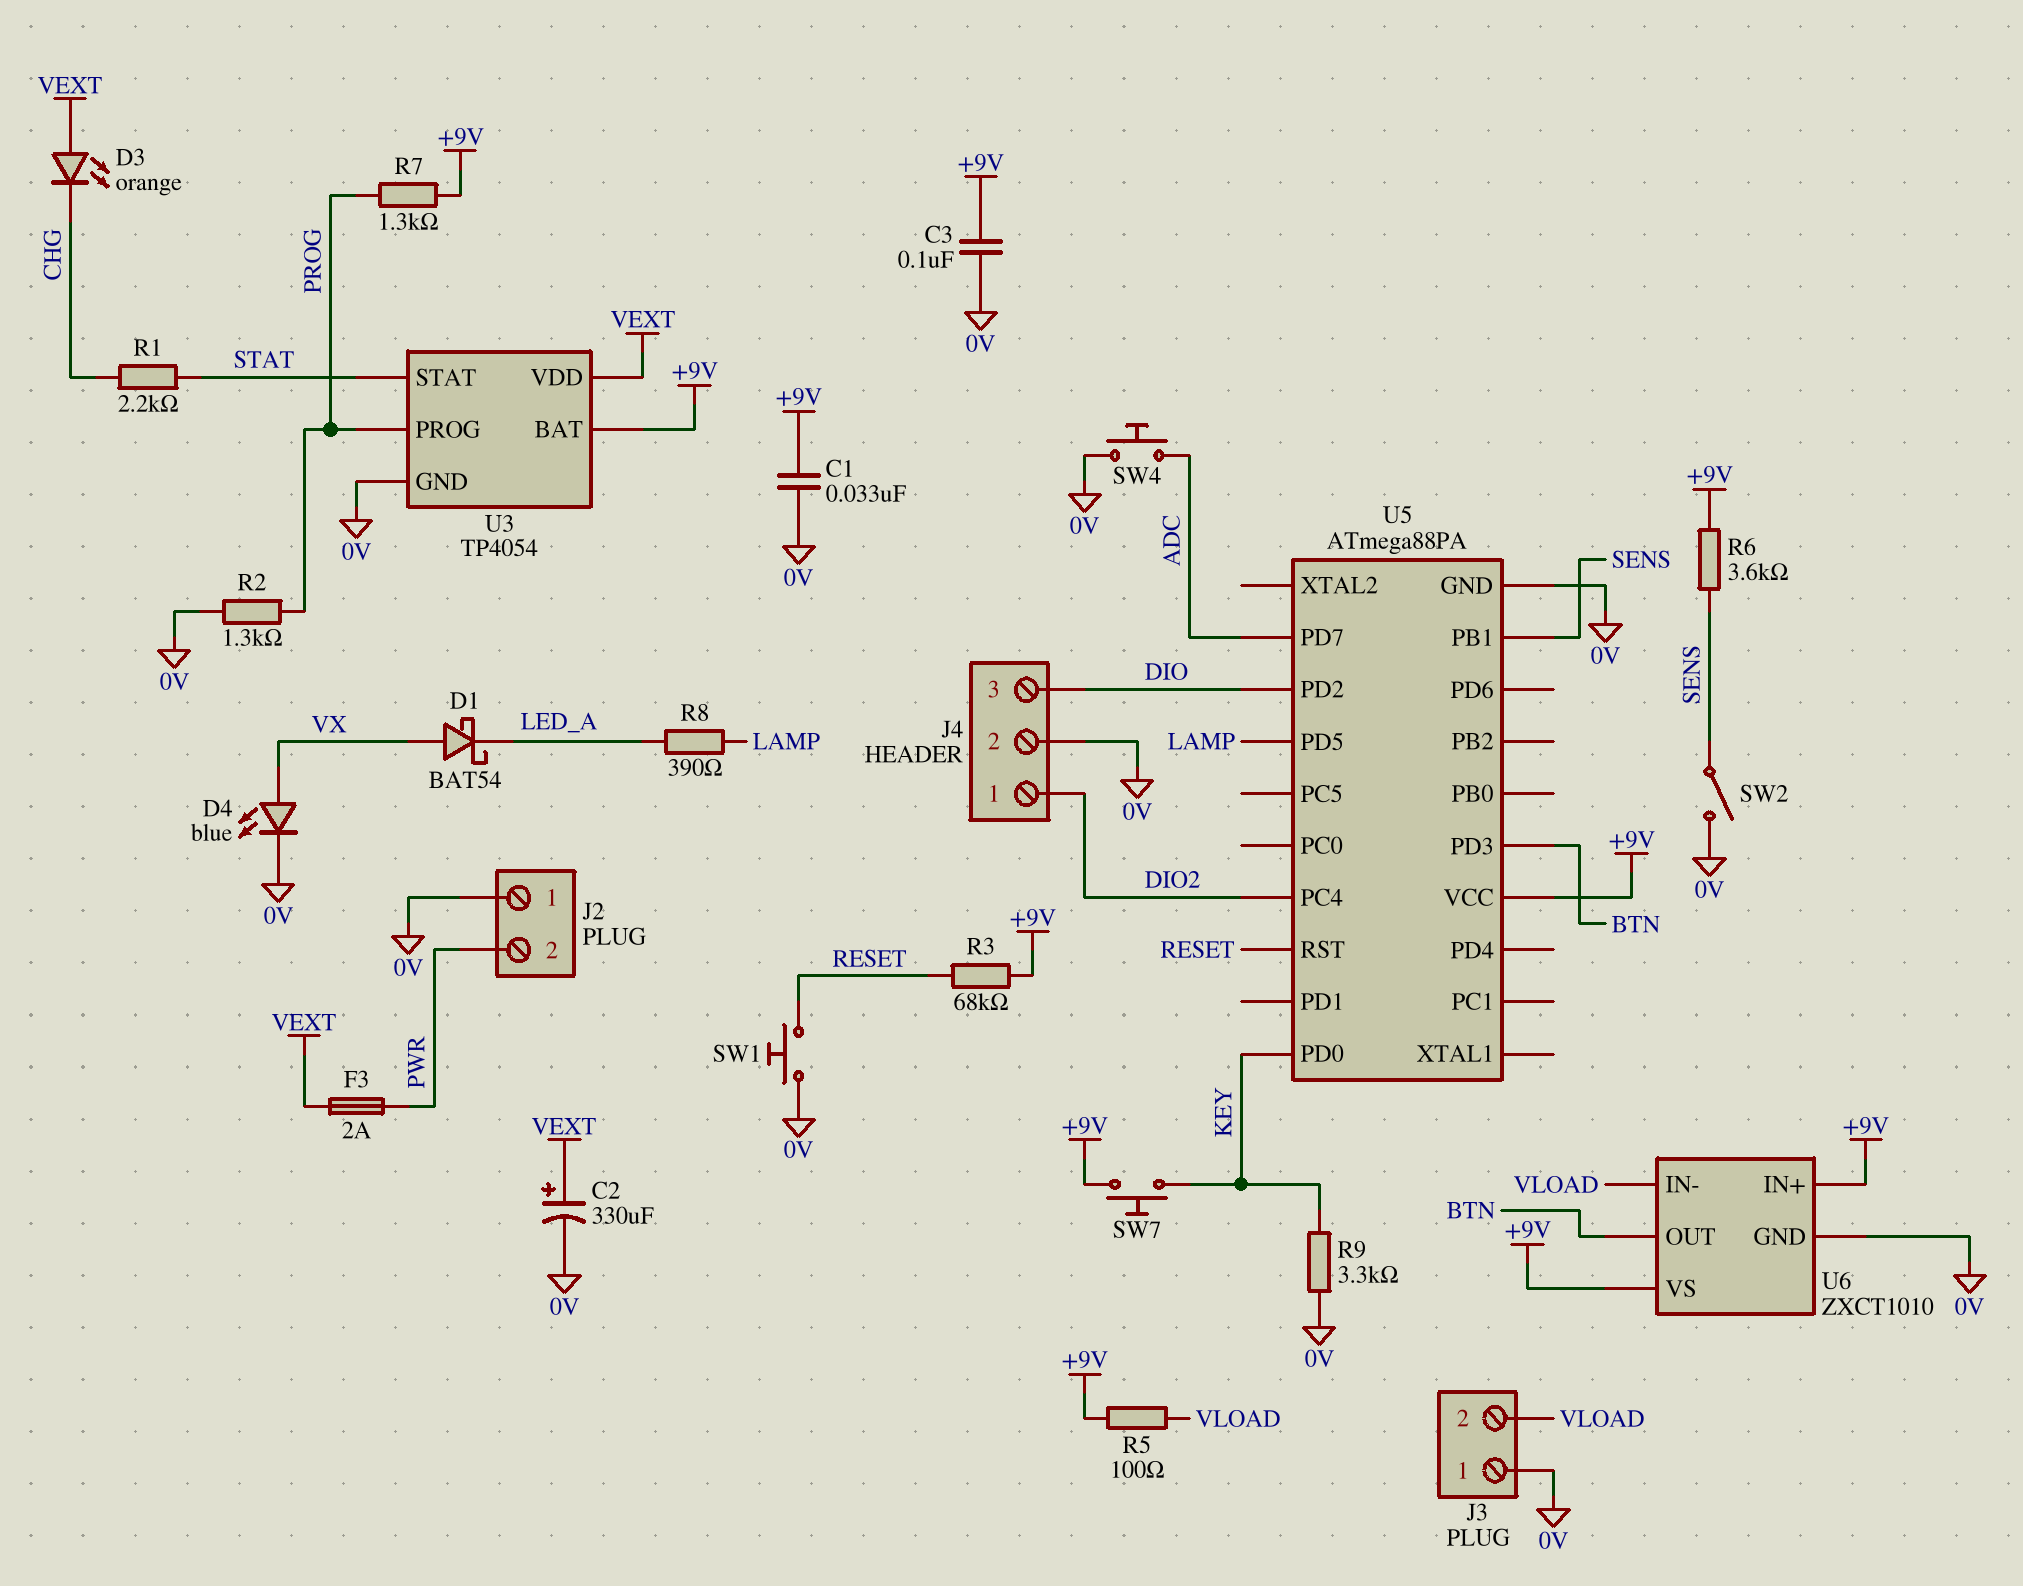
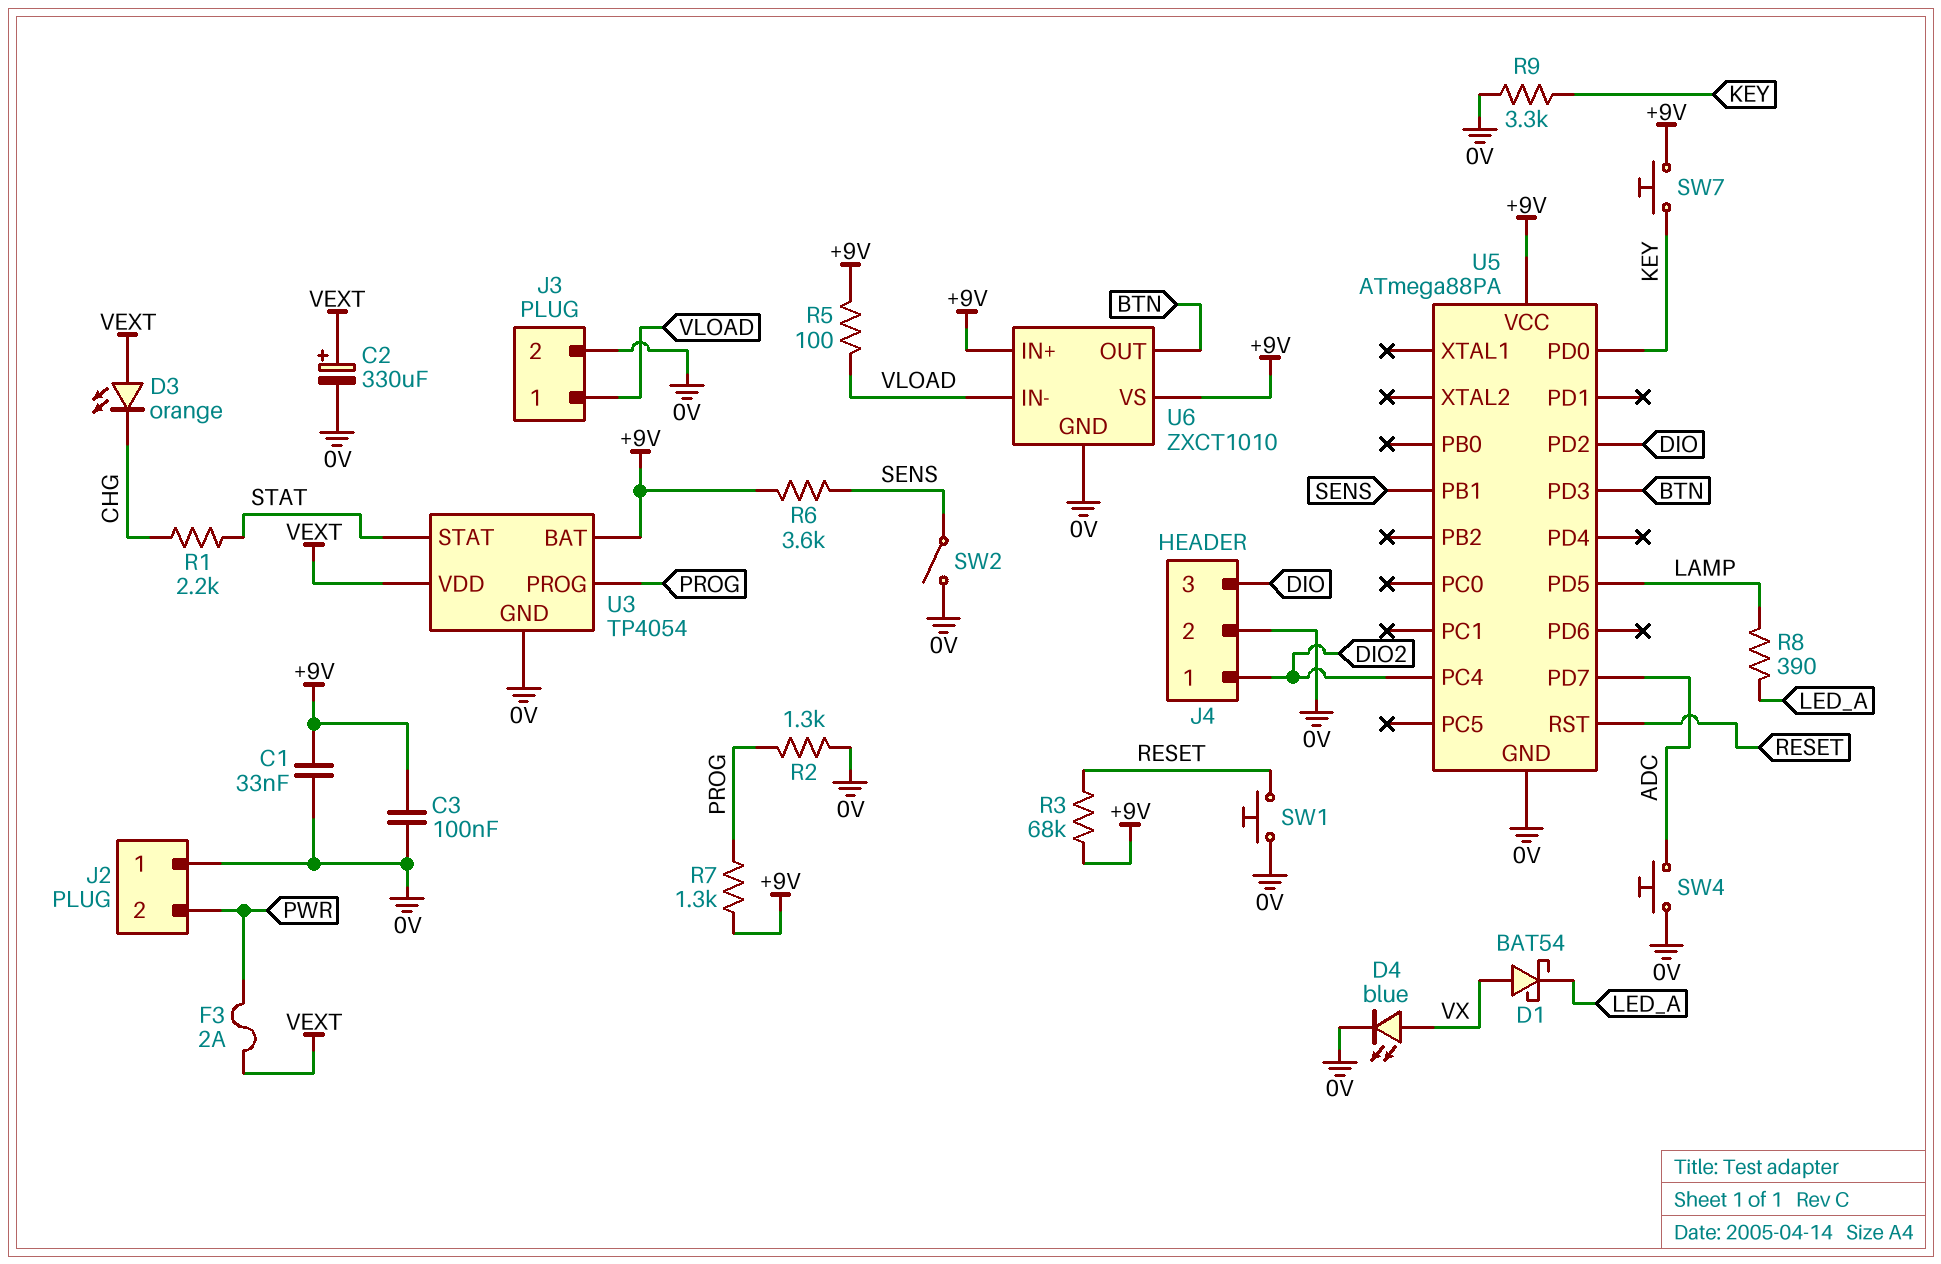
J3 pin 1: 0V -> VLOAD
J3 pin 2: VLOAD -> 0V

